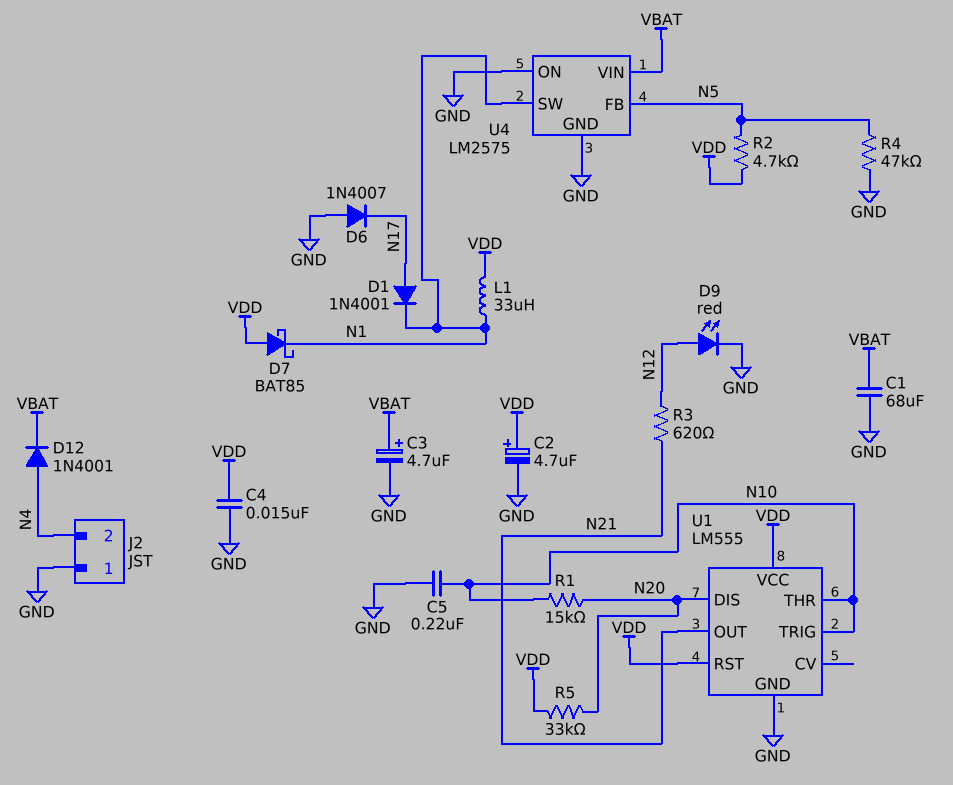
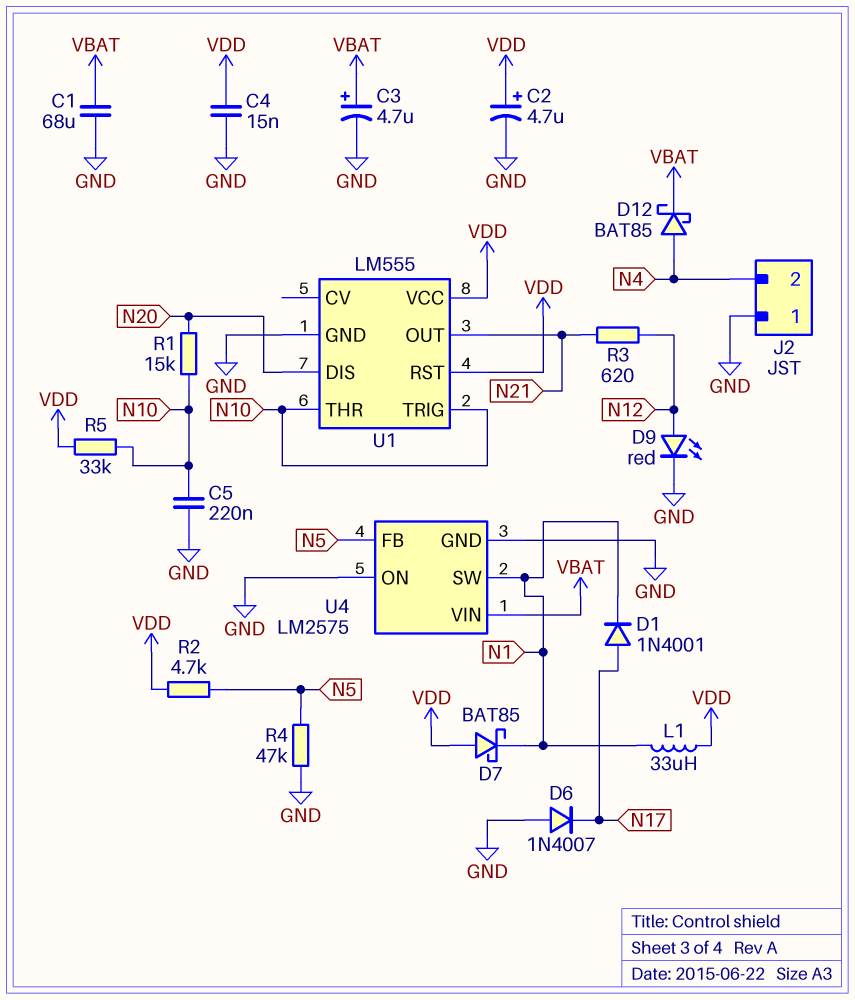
D12: diode 1N4001 (A N4, K VBAT) -> schottky BAT85 (A N4, K VBAT)
R5: 33k (N20, VDD) -> 33k (N10, VDD)

